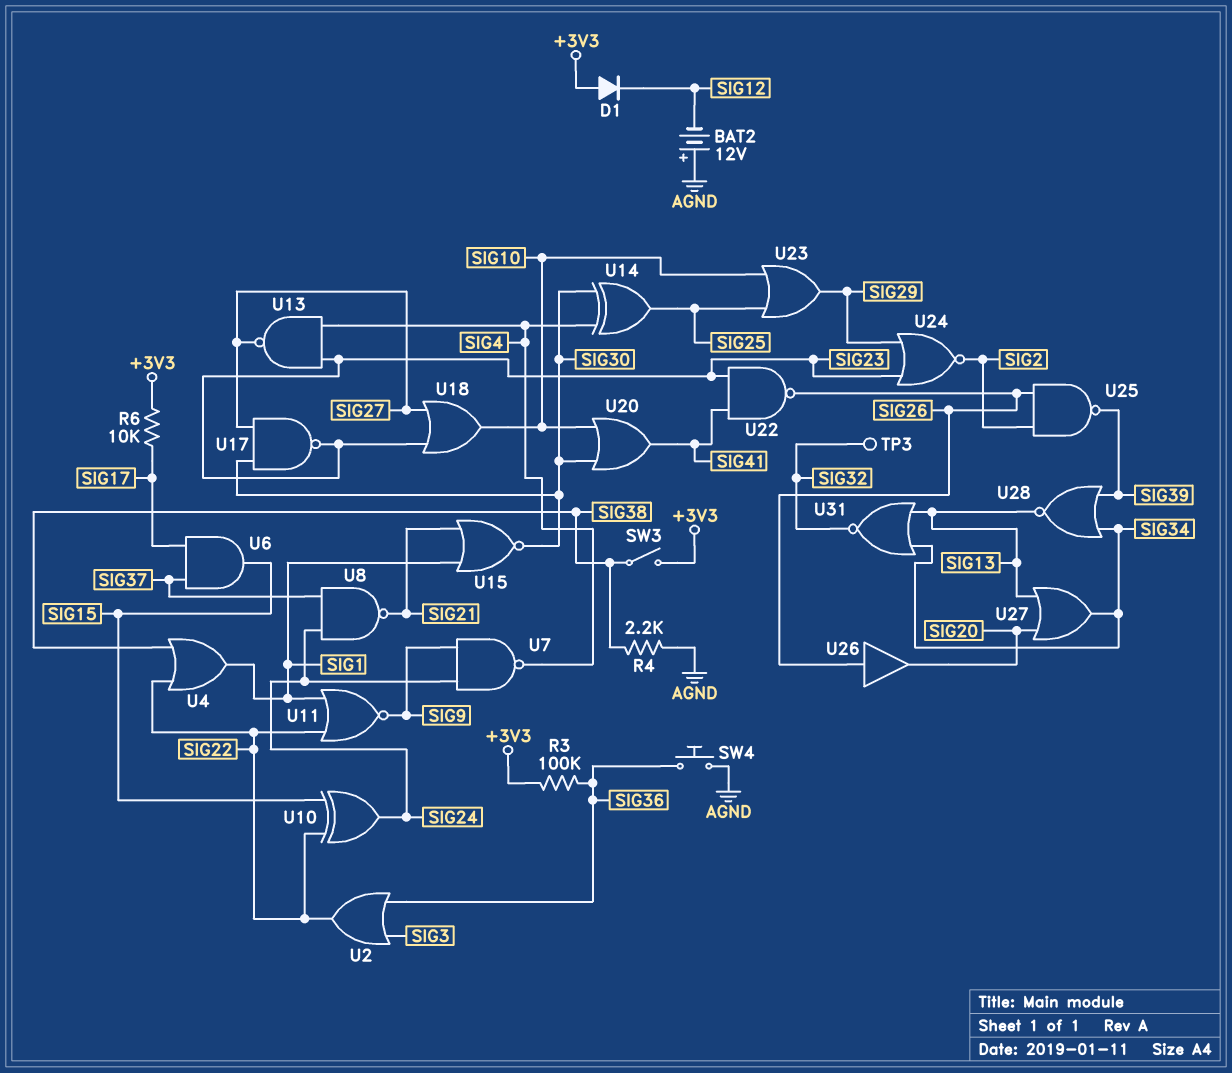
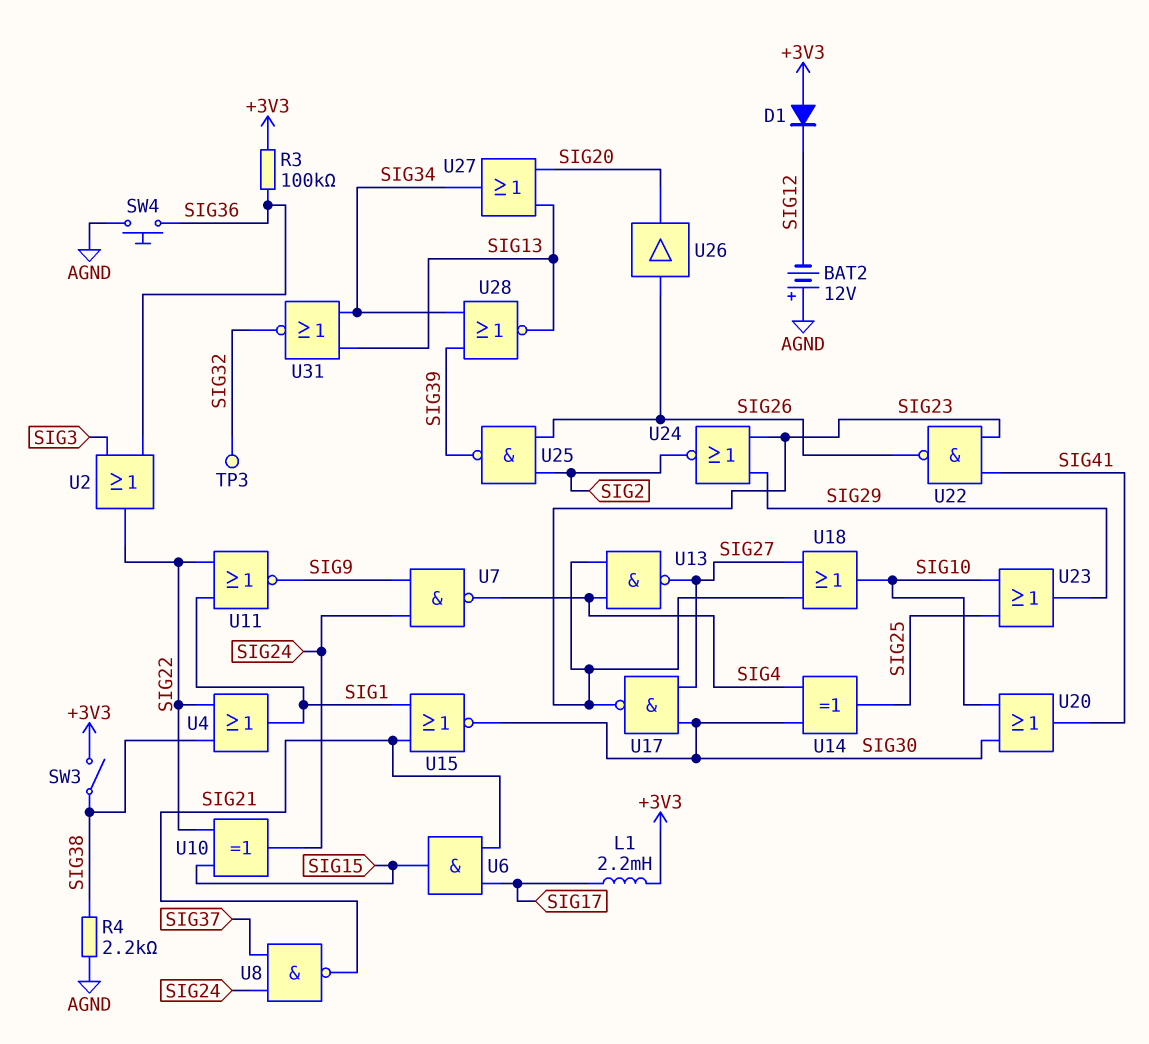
L1: none -> 2.2mH (+3V3, SIG17)
R6: 10k (+3V3, SIG17) -> none
U6: AND (in SIG17, in SIG37, out SIG15) -> AND (in SIG17, in SIG21, out SIG15)

